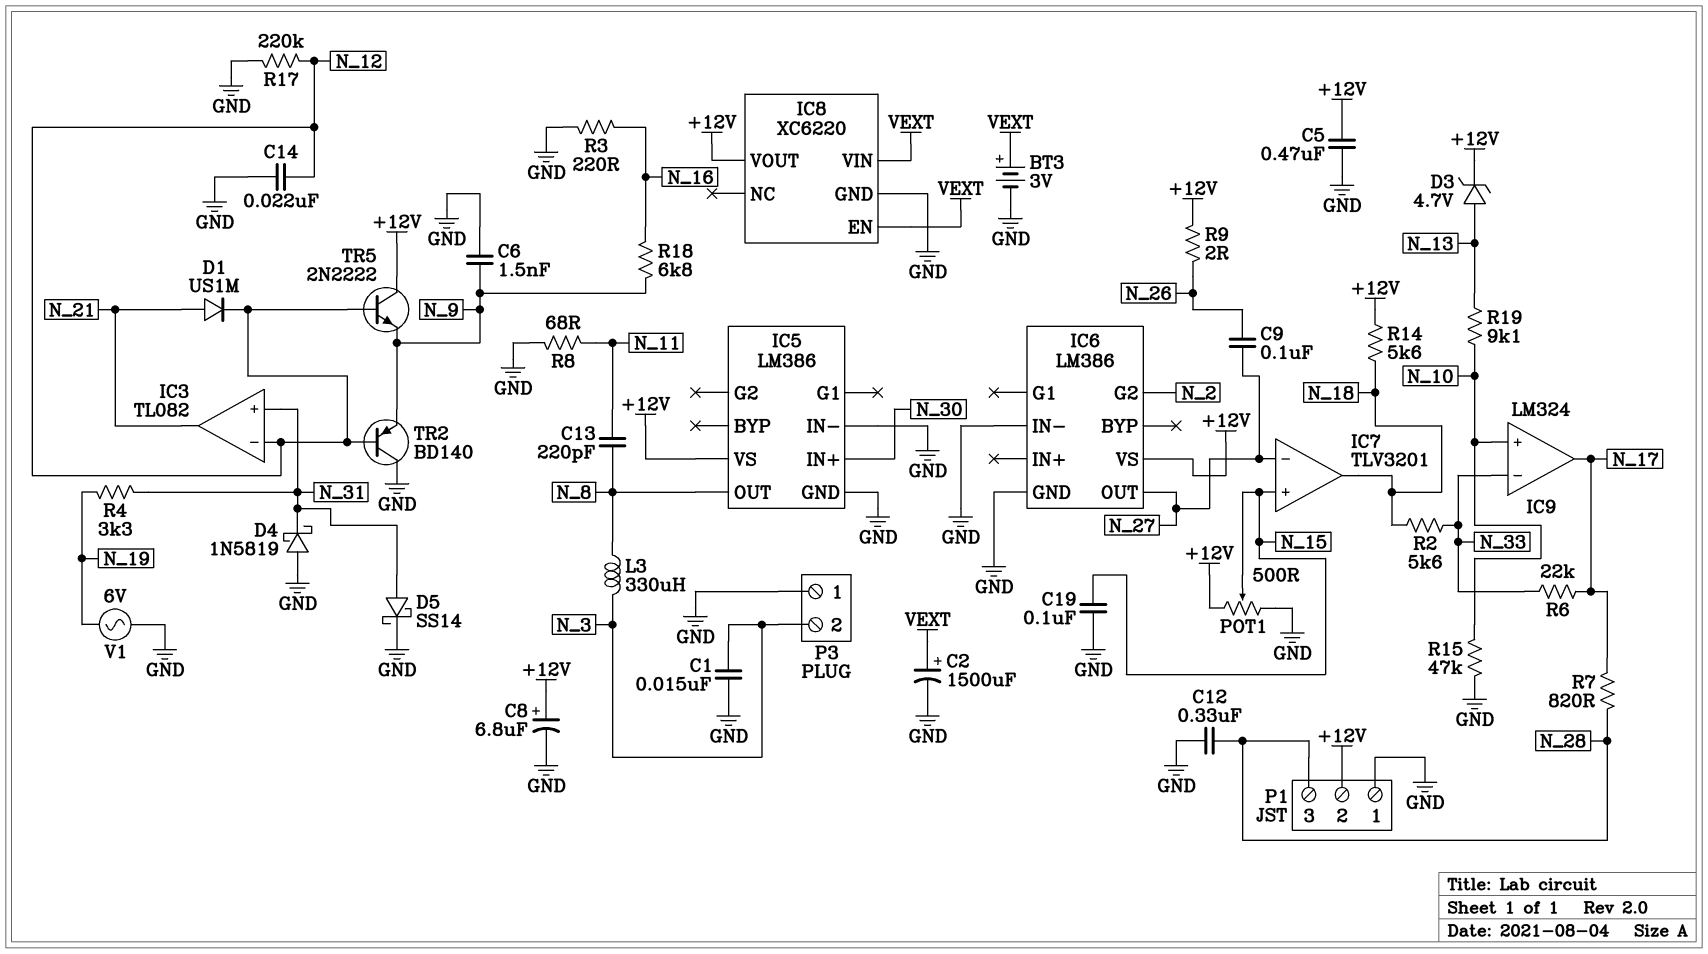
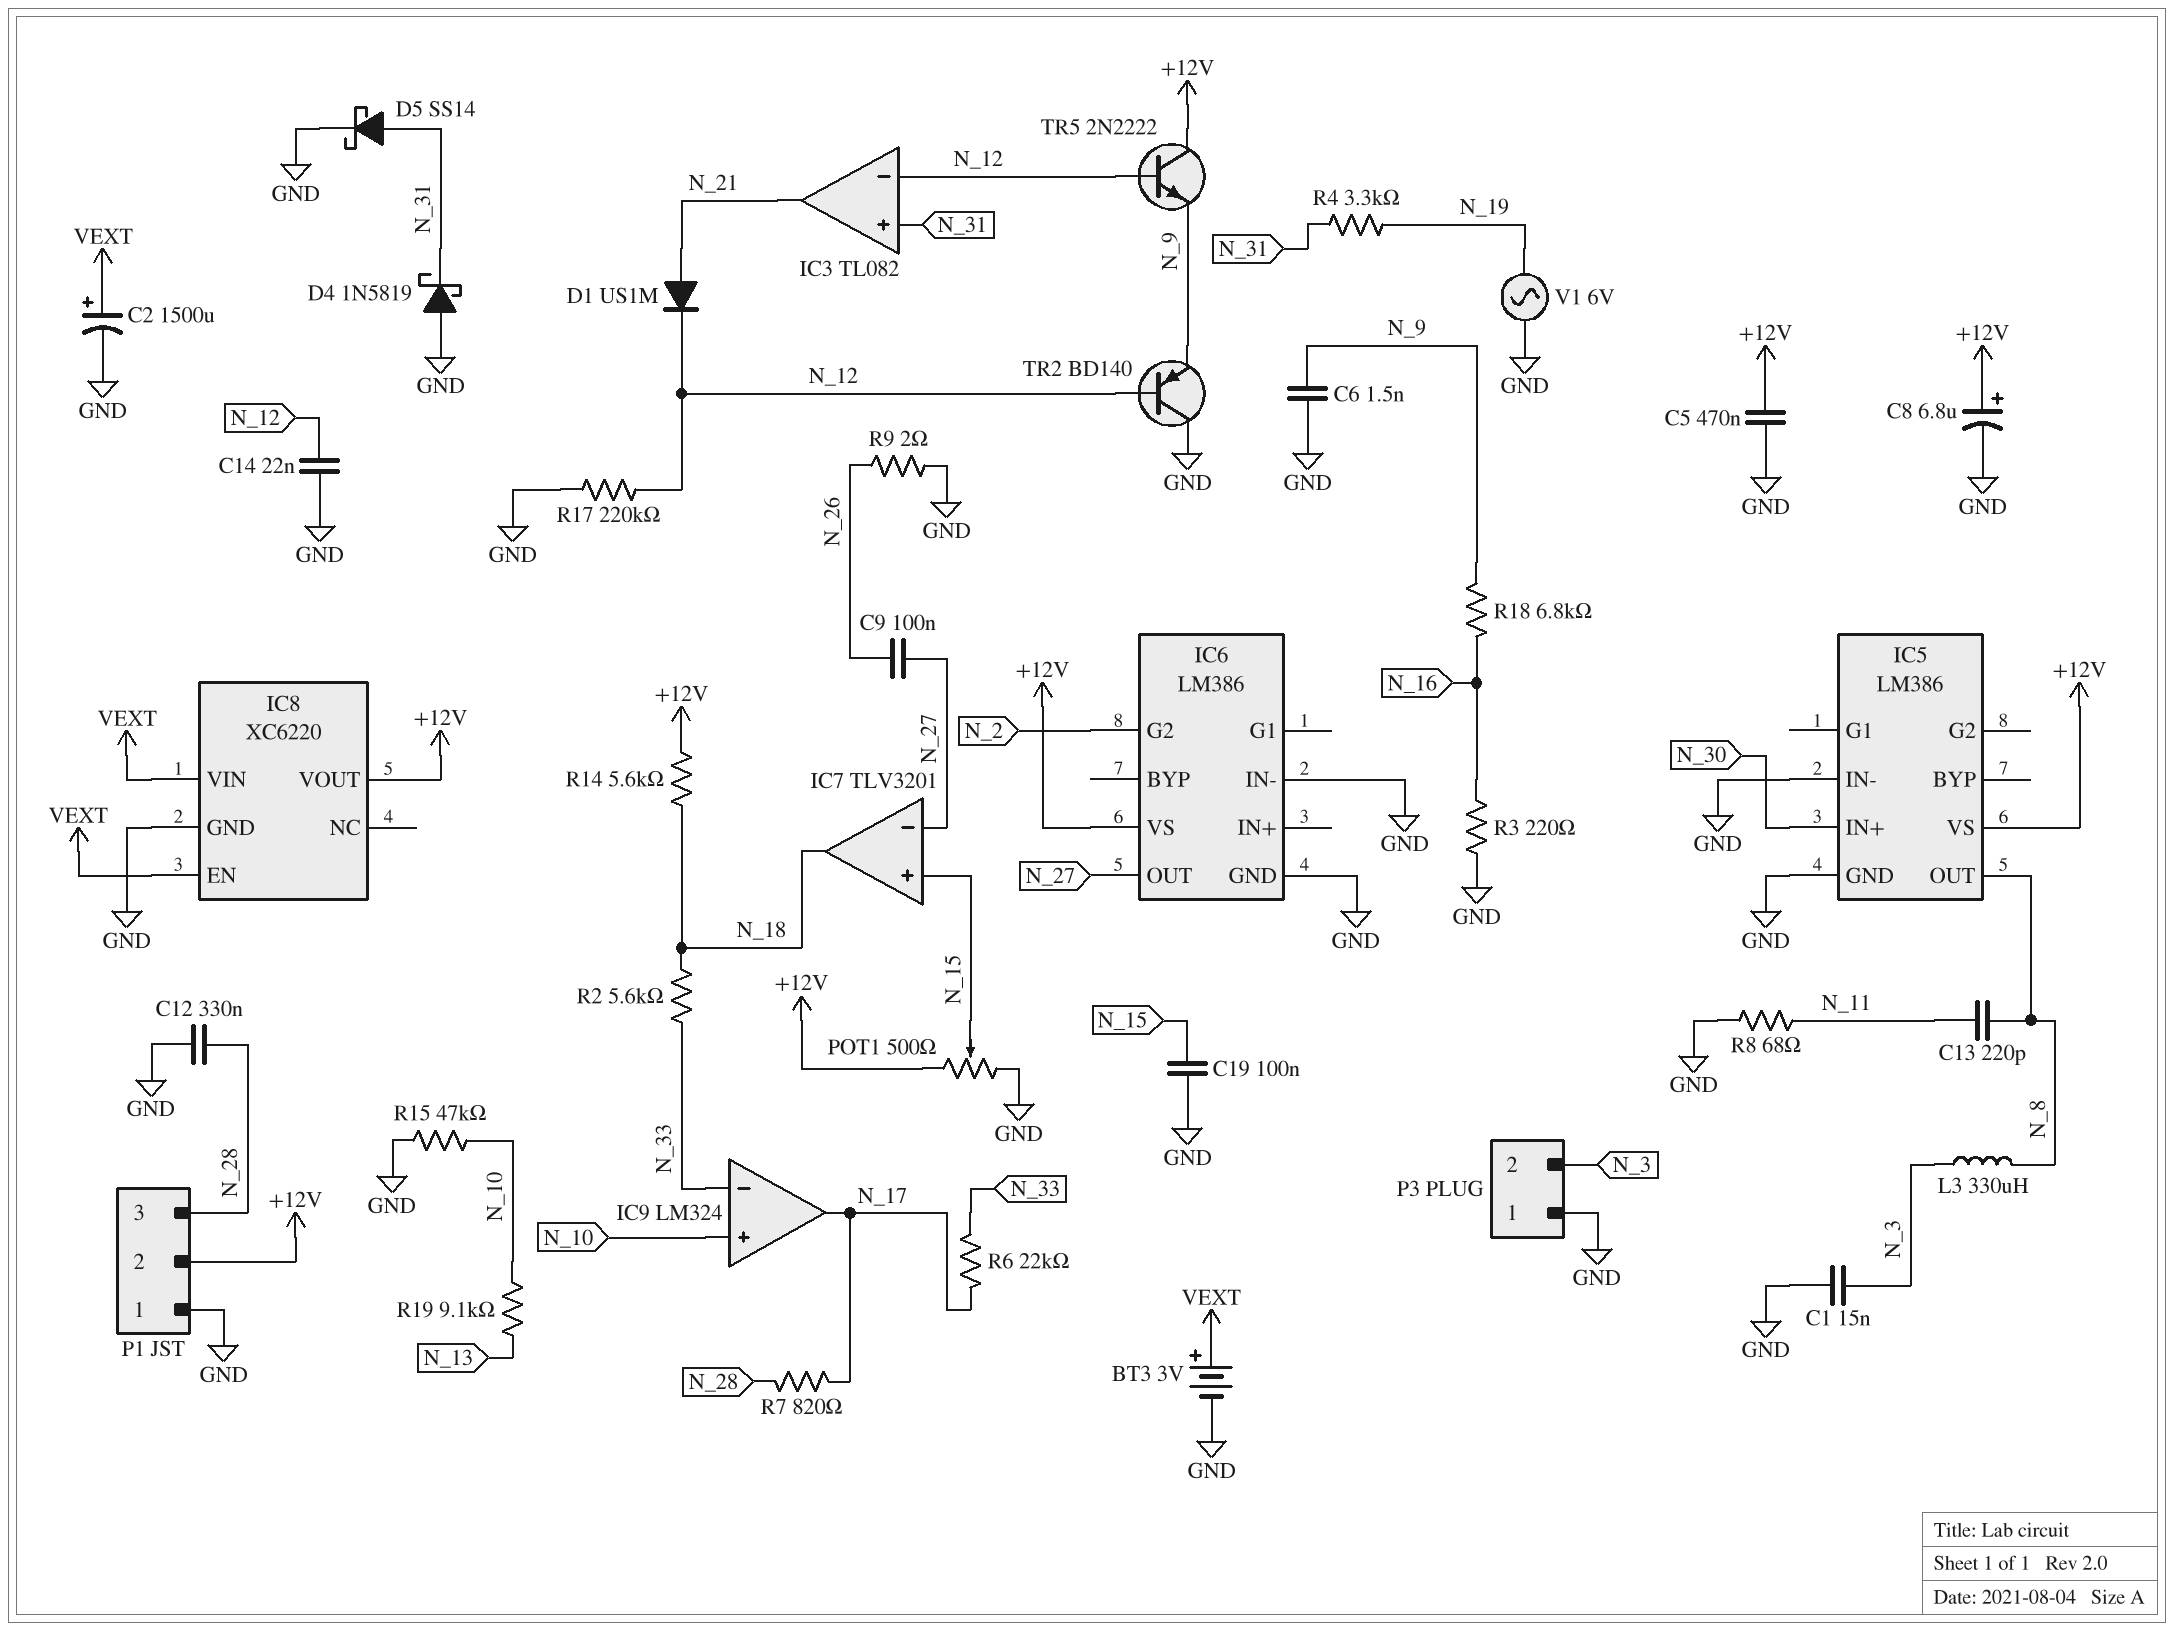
D3: zener 4.7V (A N_13, K +12V) -> none
R9: 2 (+12V, N_26) -> 2 (GND, N_26)

